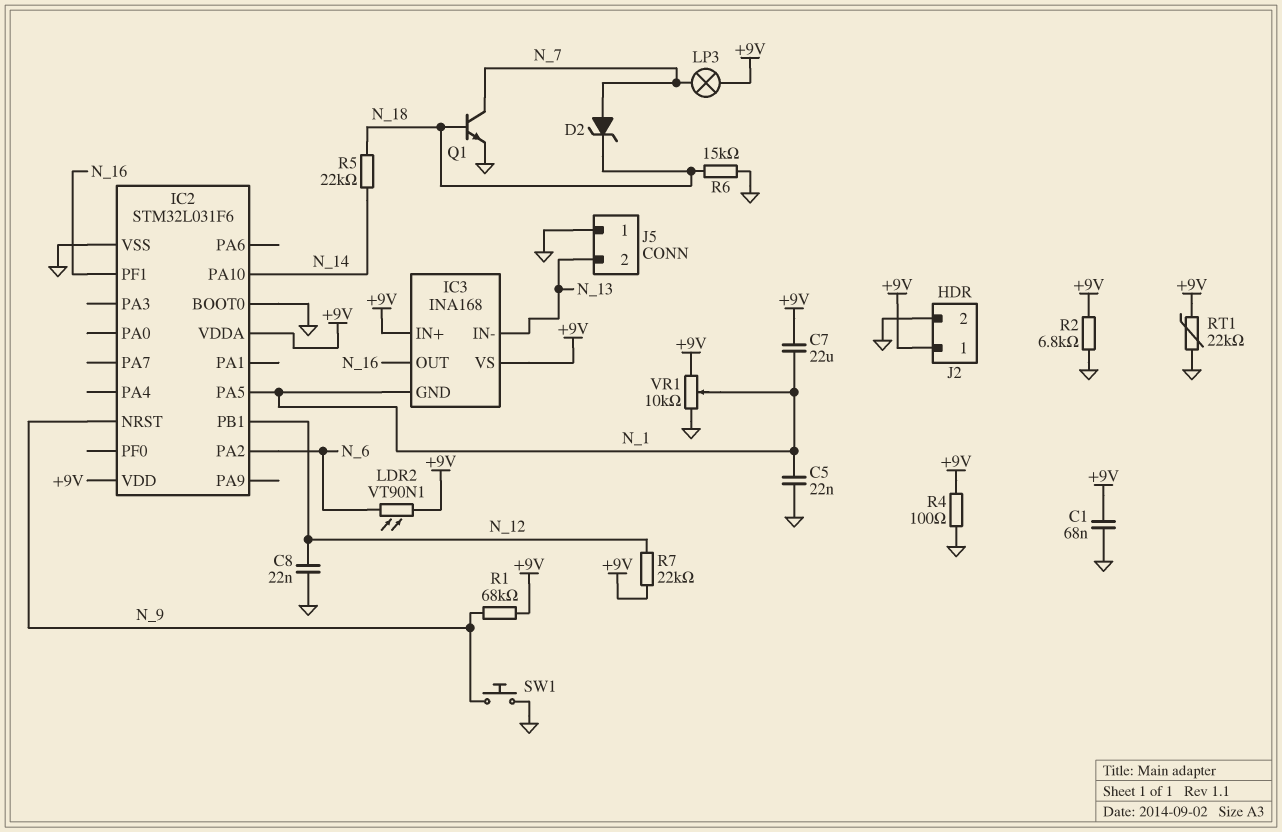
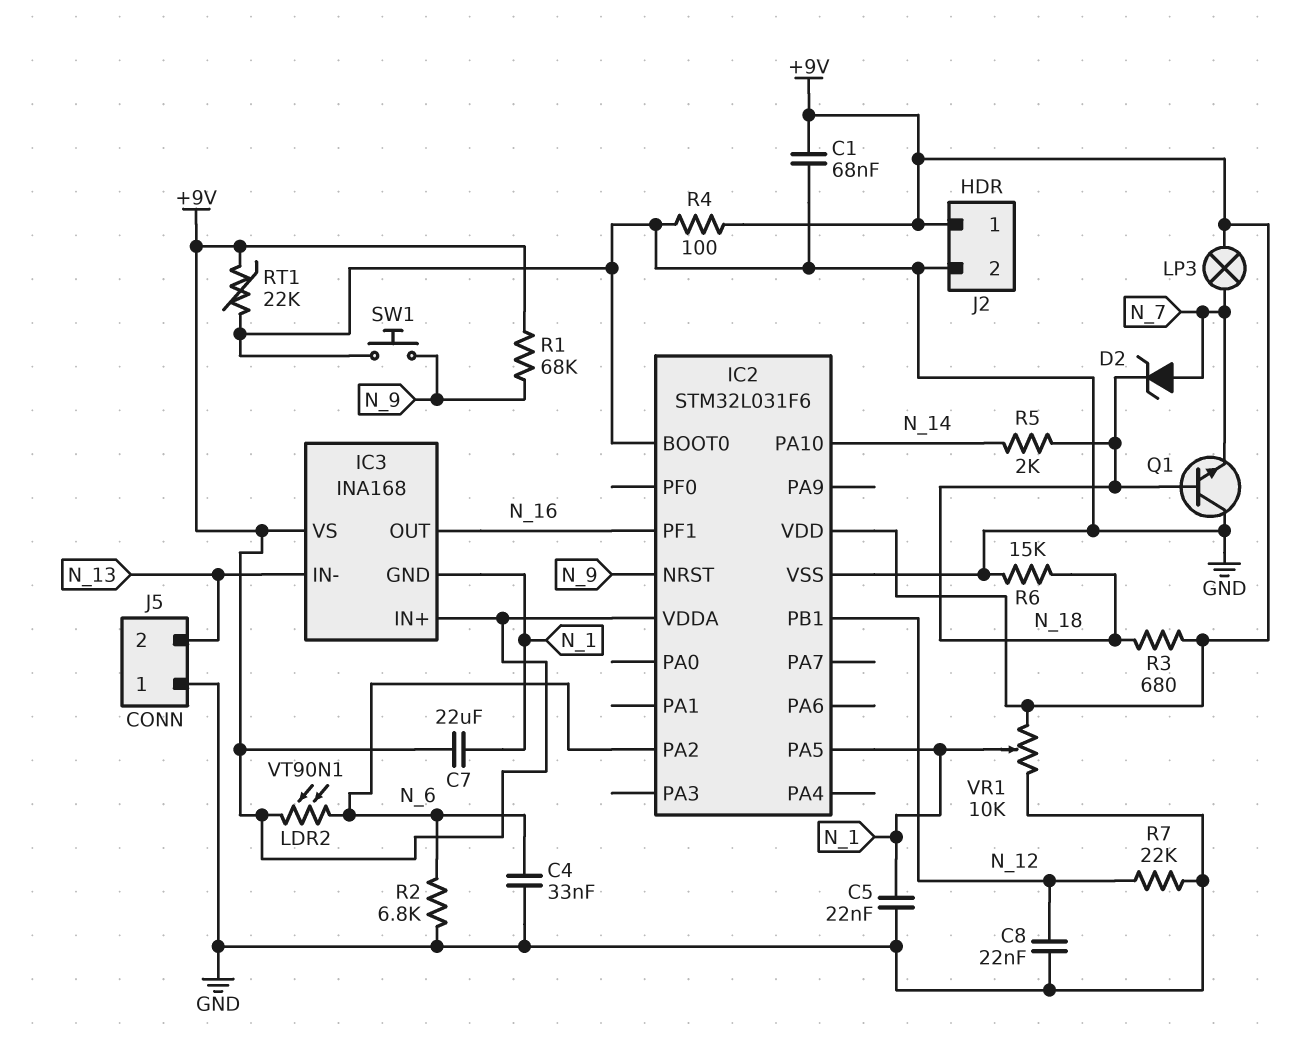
C4: none -> 33nF (GND, N_6)
Q1: NPN (B N_18, C N_7, E GND) -> NPN (B N_18, C GND, E N_7)
R2: 6.8k (+9V, GND) -> 6.8k (GND, N_6)
R3: none -> 680 (+9V, N_18)
R5: 22k (N_14, N_18) -> 2k (N_14, N_18)
R7: 22k (+9V, N_12) -> 22k (GND, N_12)

